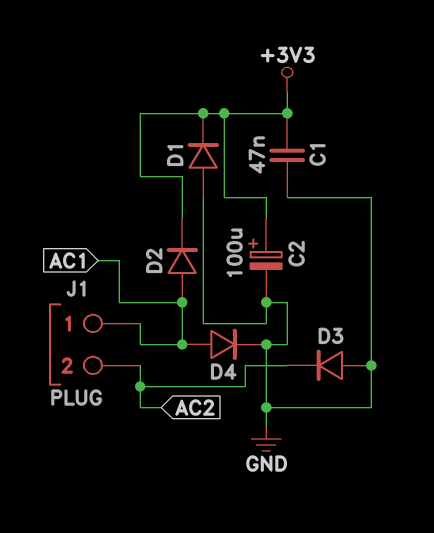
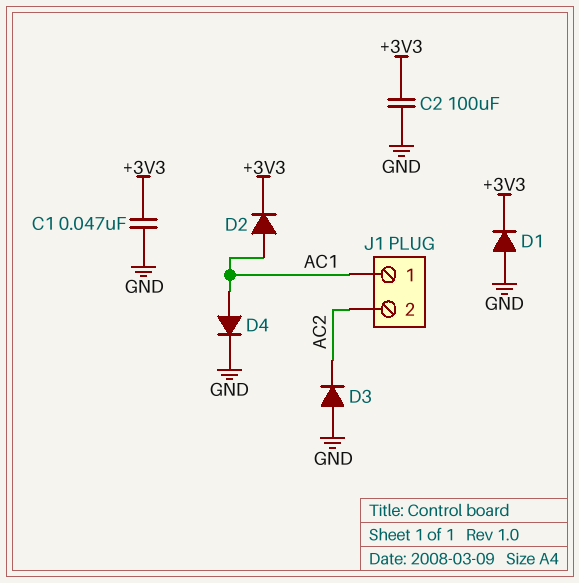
C2: 100uF (plus +3V3, minus GND) -> 100uF (+3V3, GND)

